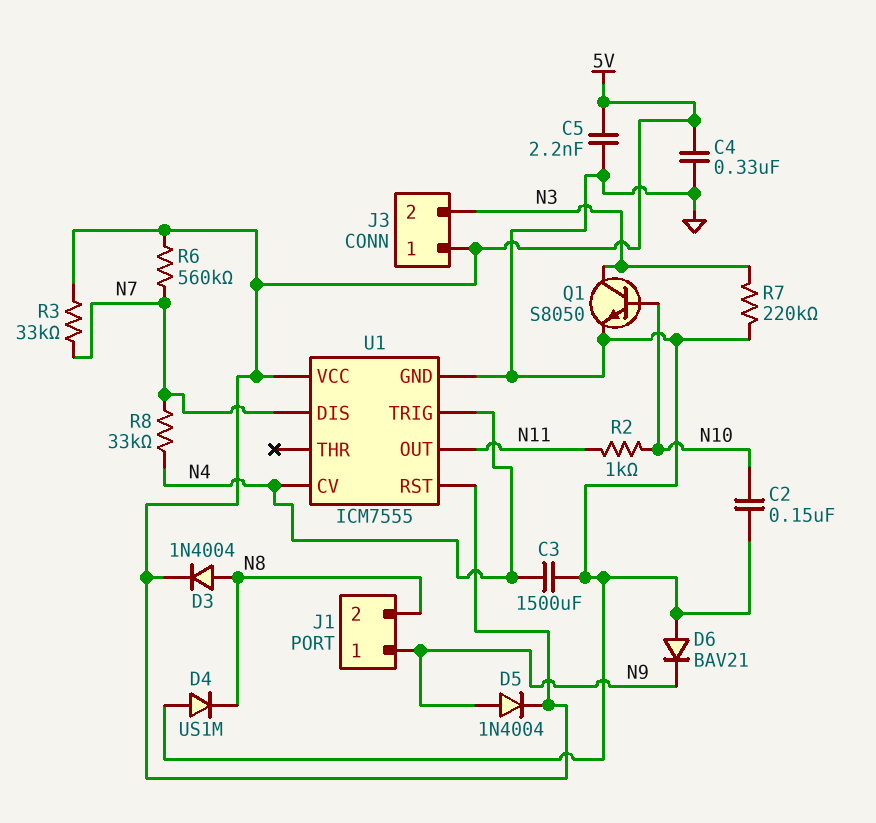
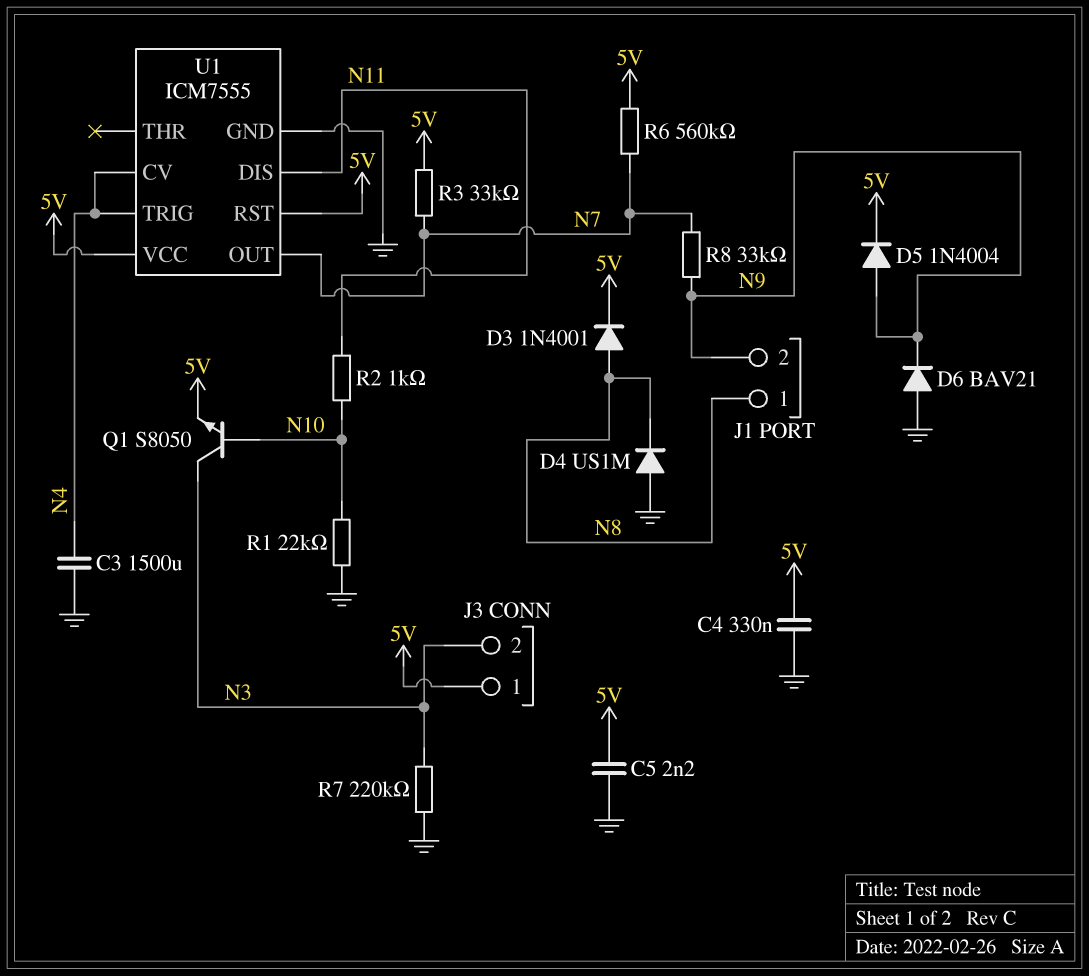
C2: 150nF (GND, N10) -> none
D3: diode 1N4004 (A N8, K 5V) -> diode 1N4001 (A N8, K 5V)
J1 pin 1: N9 -> N8
J1 pin 2: N8 -> N9
Q1: NPN S8050 (B N10, C N3, E GND) -> NPN S8050 (B N10, C N3, E 5V)
R1: none -> 22k (GND, N10)
R8: 33k (N4, N7) -> 33k (N7, N9)
U1 pin DIS: N7 -> N11
U1 pin OUT: N11 -> N7

